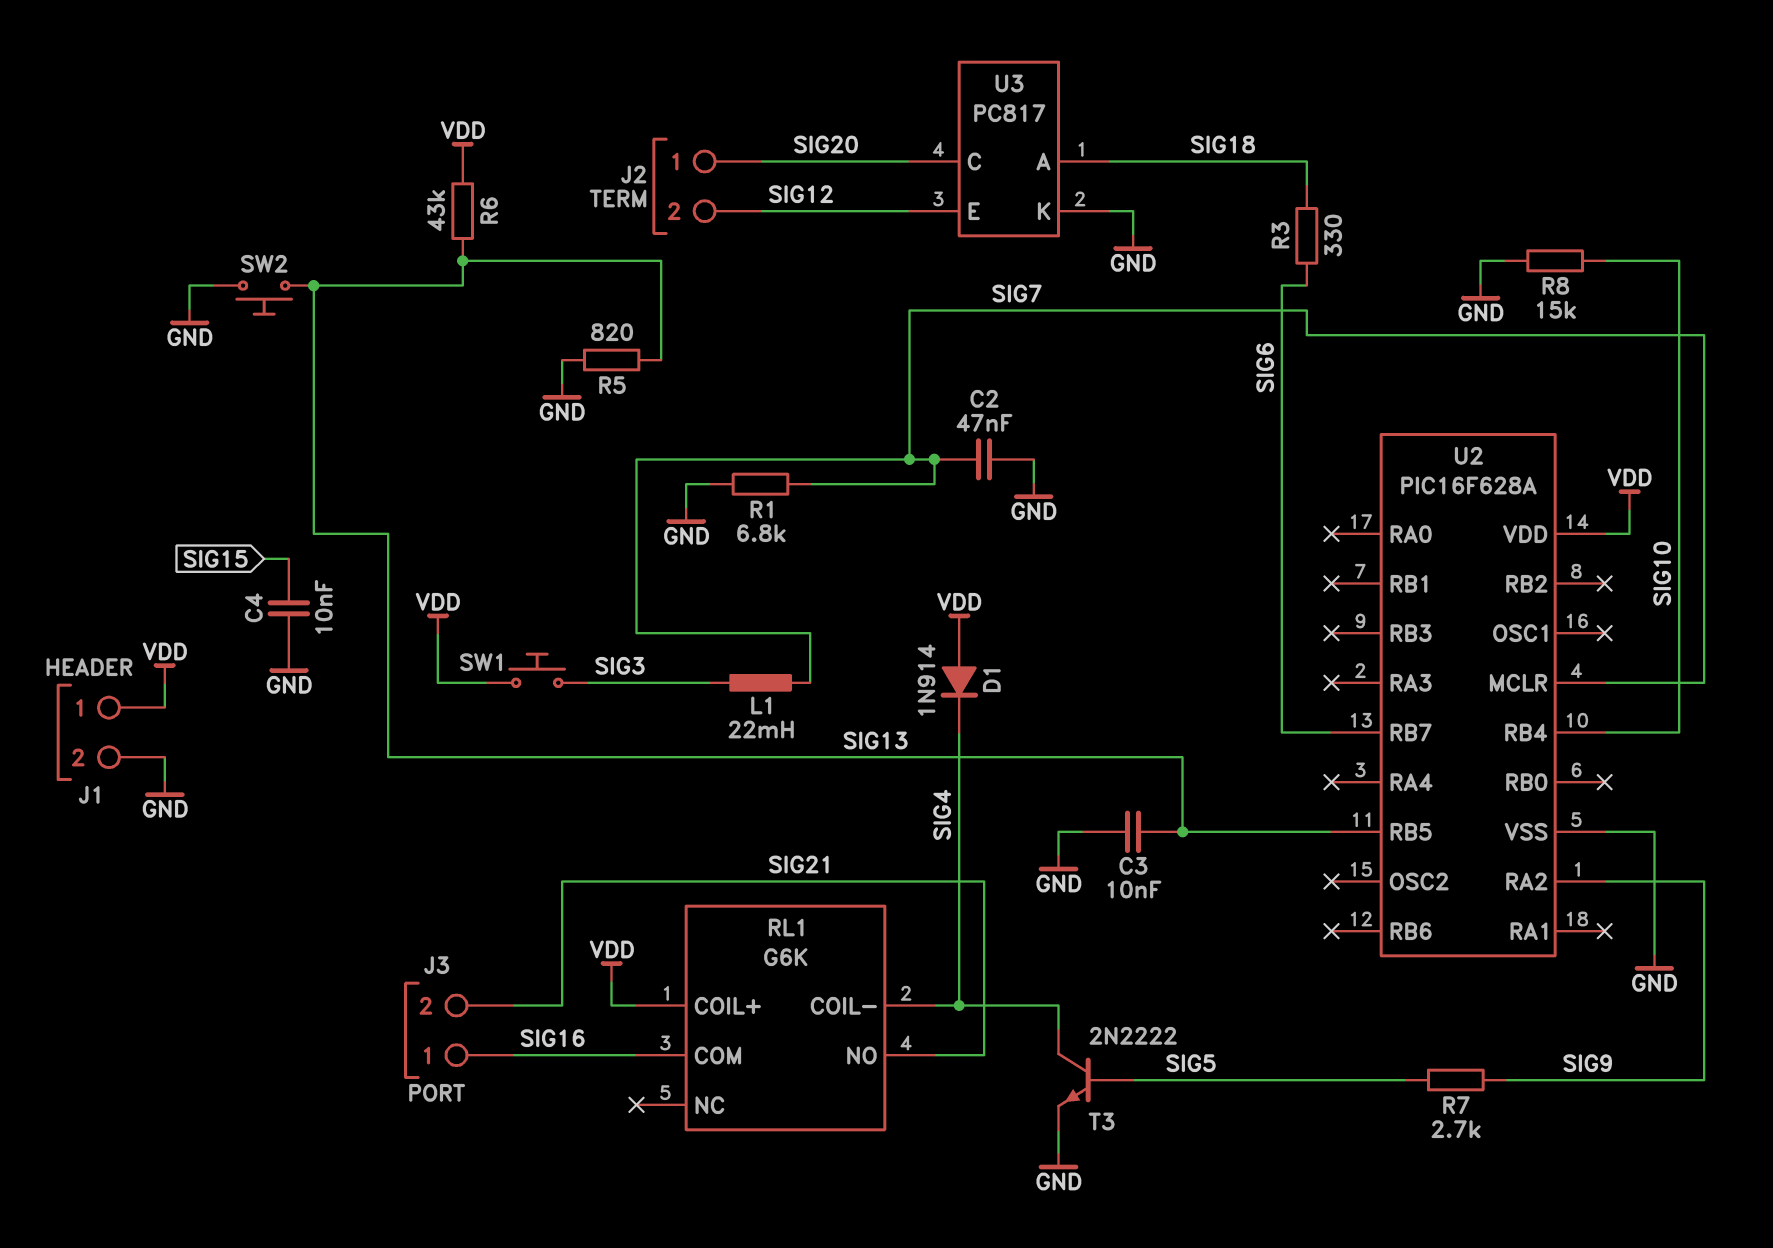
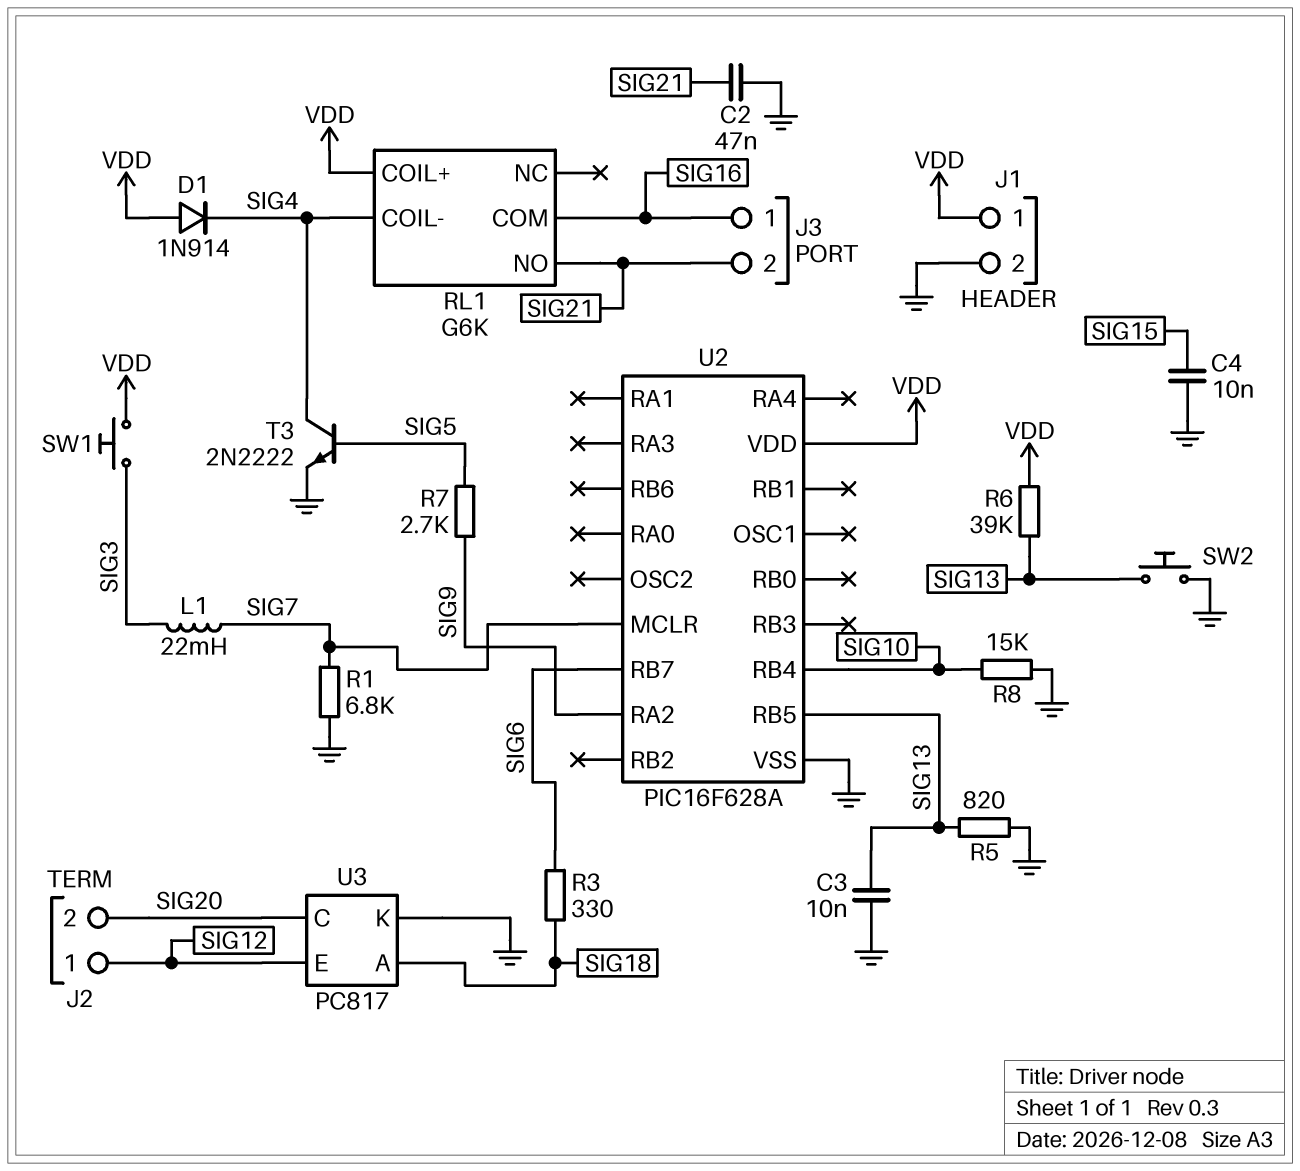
C2: 47nF (GND, SIG7) -> 47nF (GND, SIG21)
J2 pin 1: SIG20 -> SIG12
J2 pin 2: SIG12 -> SIG20
R6: 43k (SIG13, VDD) -> 39k (SIG13, VDD)

